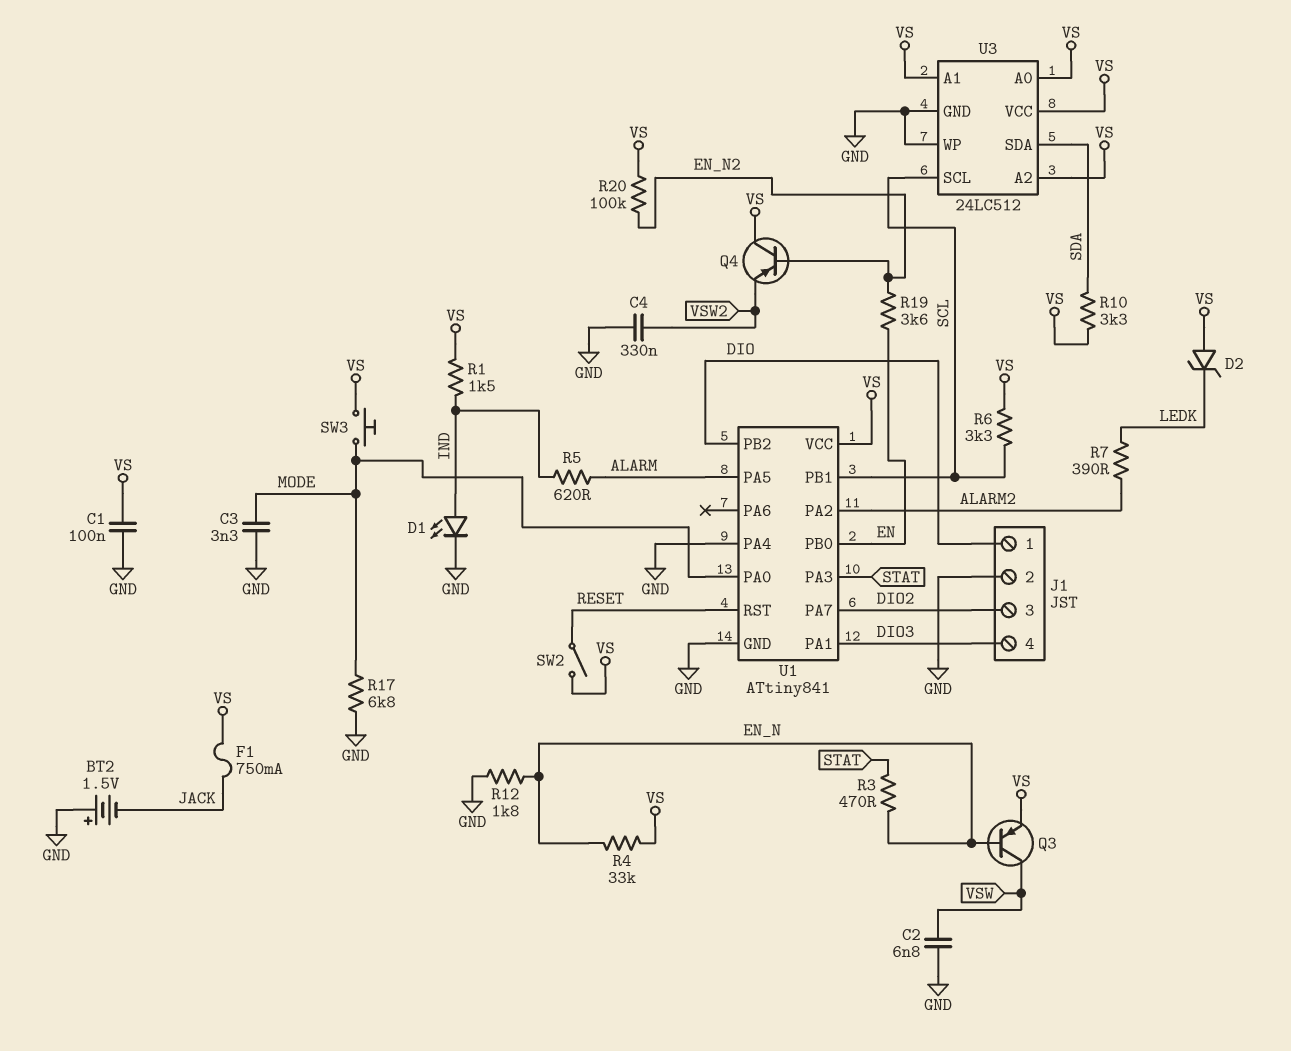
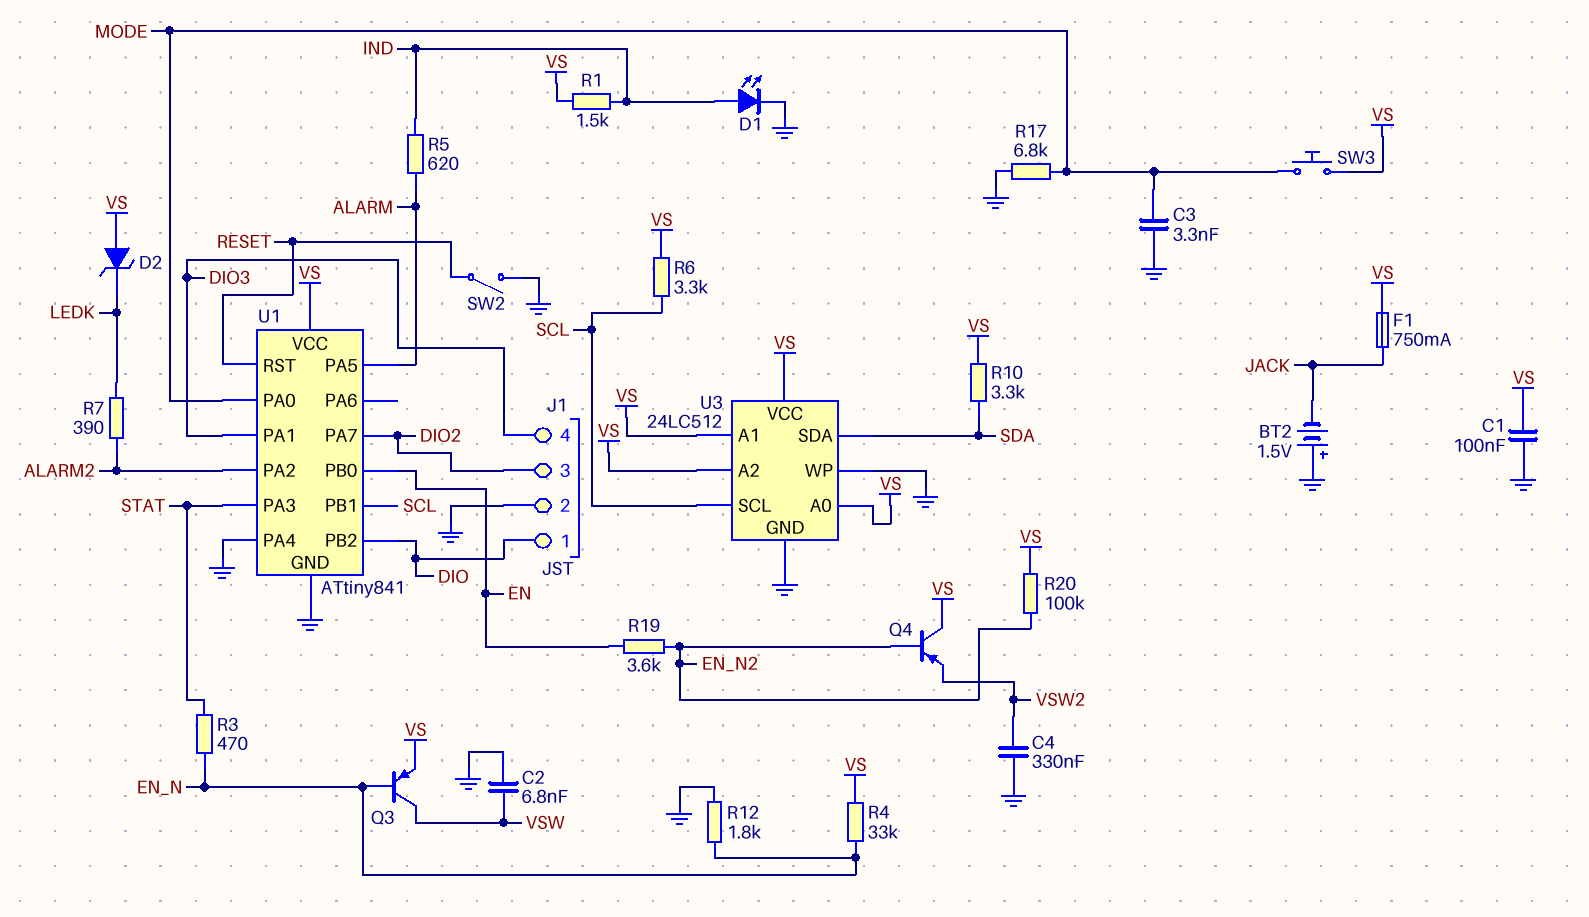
SW2: switch (RESET, VS) -> switch (GND, RESET)

